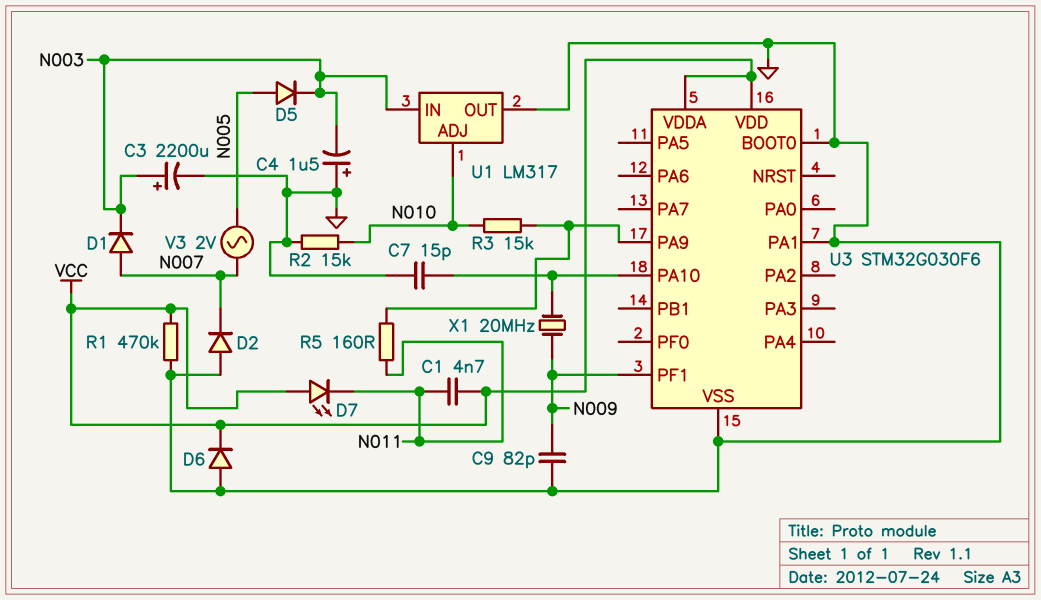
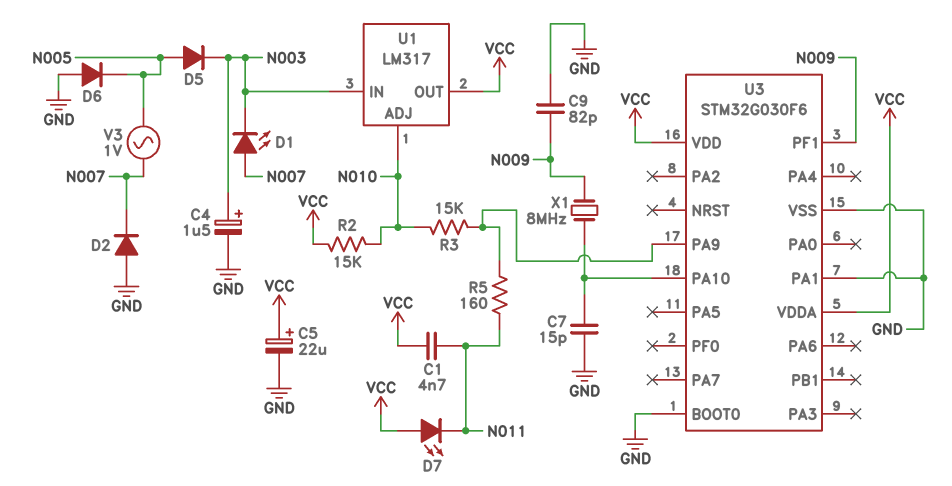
C3: 2200uF (plus N003, minus GND) -> none
C4: 1.5uF (plus GND, minus N003) -> 1.5uF (plus N003, minus GND)
C5: none -> 22uF (plus VCC, minus GND)
D1: diode (A N007, K N003) -> LED (A N007, K N003)
D6: diode (A GND, K VCC) -> diode (A GND, K N005)
R1: 470k (GND, VCC) -> none
R2: 15k (GND, N010) -> 15k (N010, VCC)
U1 pin OUT: GND -> VCC
V3: AC 2V (N005, N007) -> AC 1V (N005, N007)
X1: 20MHz (N009, U3/PA10) -> 8MHz (N009, U3/PA10)

